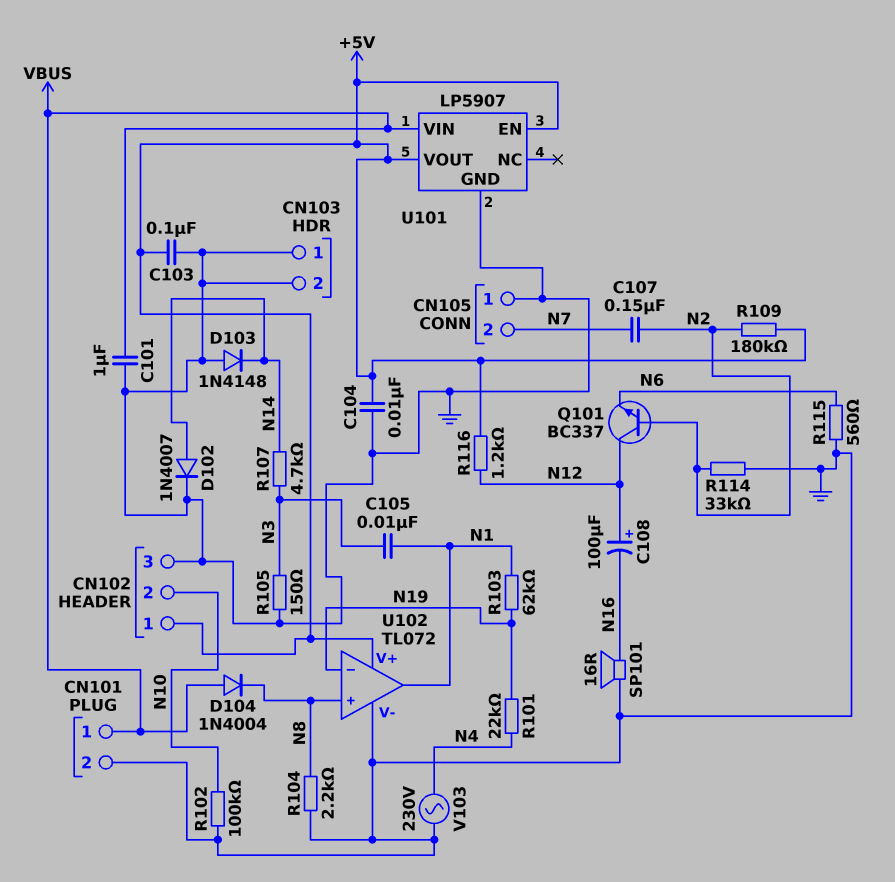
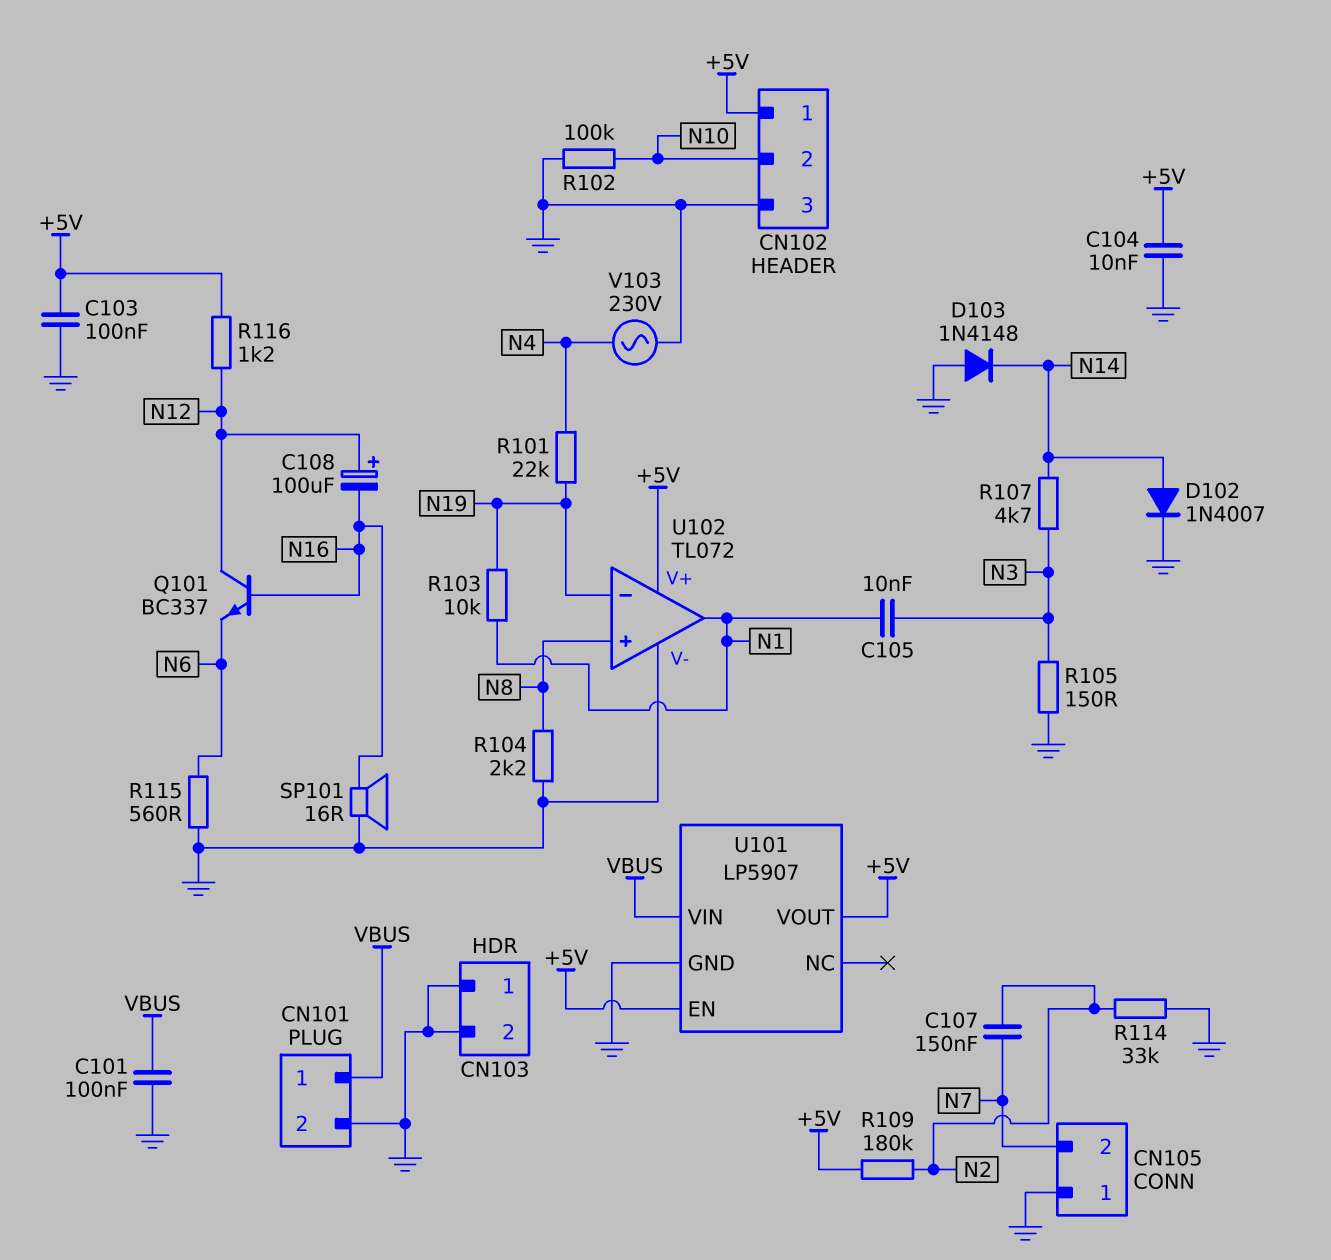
C101: 1uF (GND, VBUS) -> 100nF (GND, VBUS)
D104: diode 1N4004 (A VBUS, K N8) -> none
Q101: NPN BC337 (B N2, C N12, E N6) -> NPN BC337 (B N16, C N12, E N6)
R103: 62k (N1, N19) -> 10k (N1, N19)

